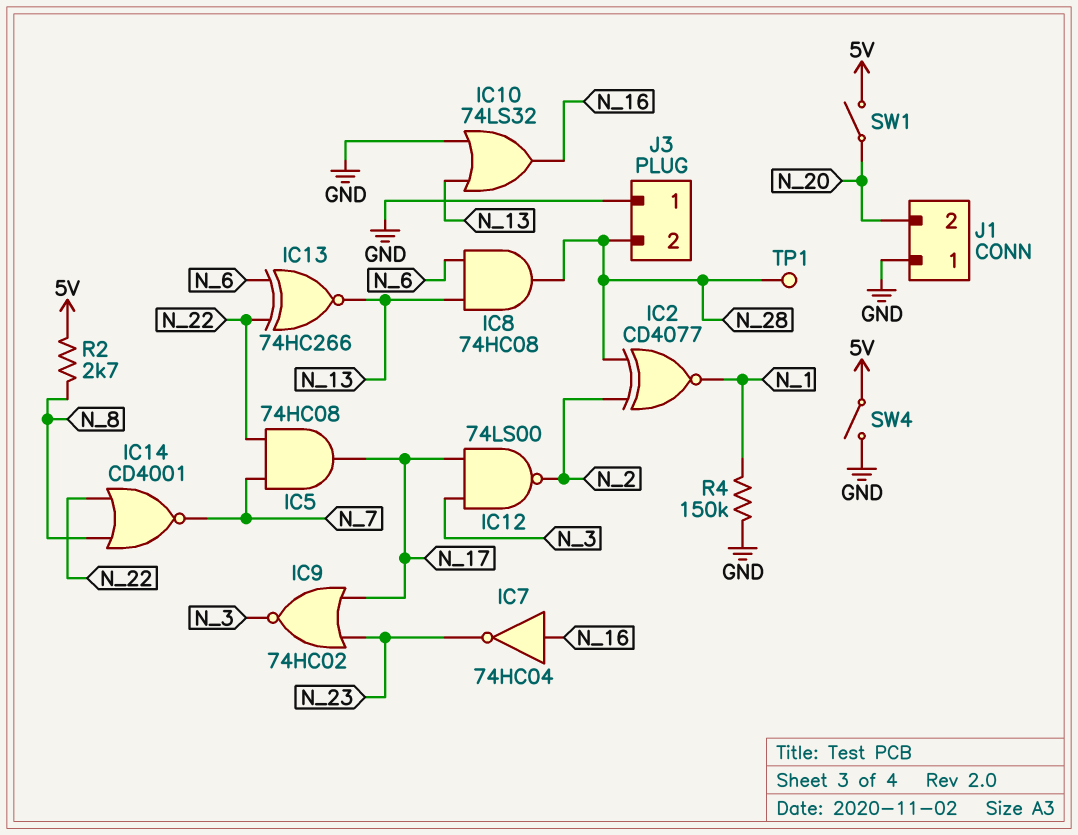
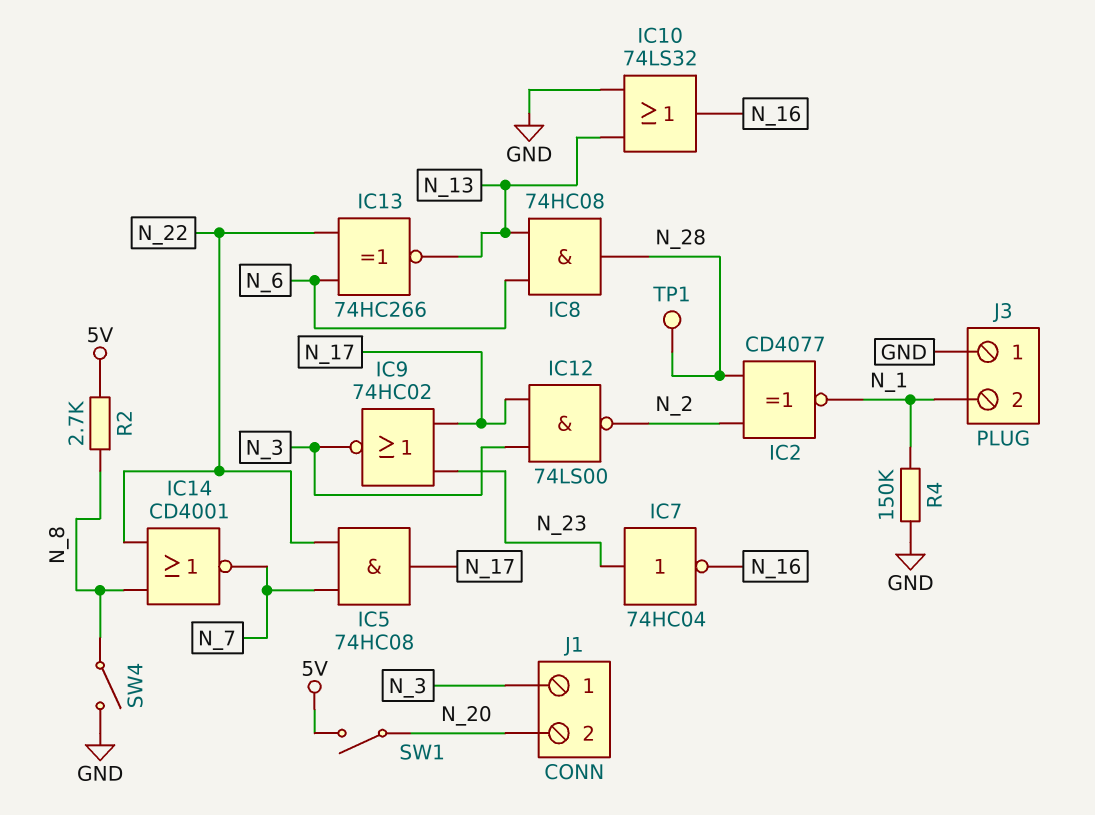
IC7: NOT 74HC04 (in N_16, out N_23) -> NOT 74HC04 (in N_23, out N_16)
J1 pin 1: GND -> N_3
J3 pin 2: N_28 -> N_1
SW4: switch (5V, GND) -> switch (GND, N_8)

